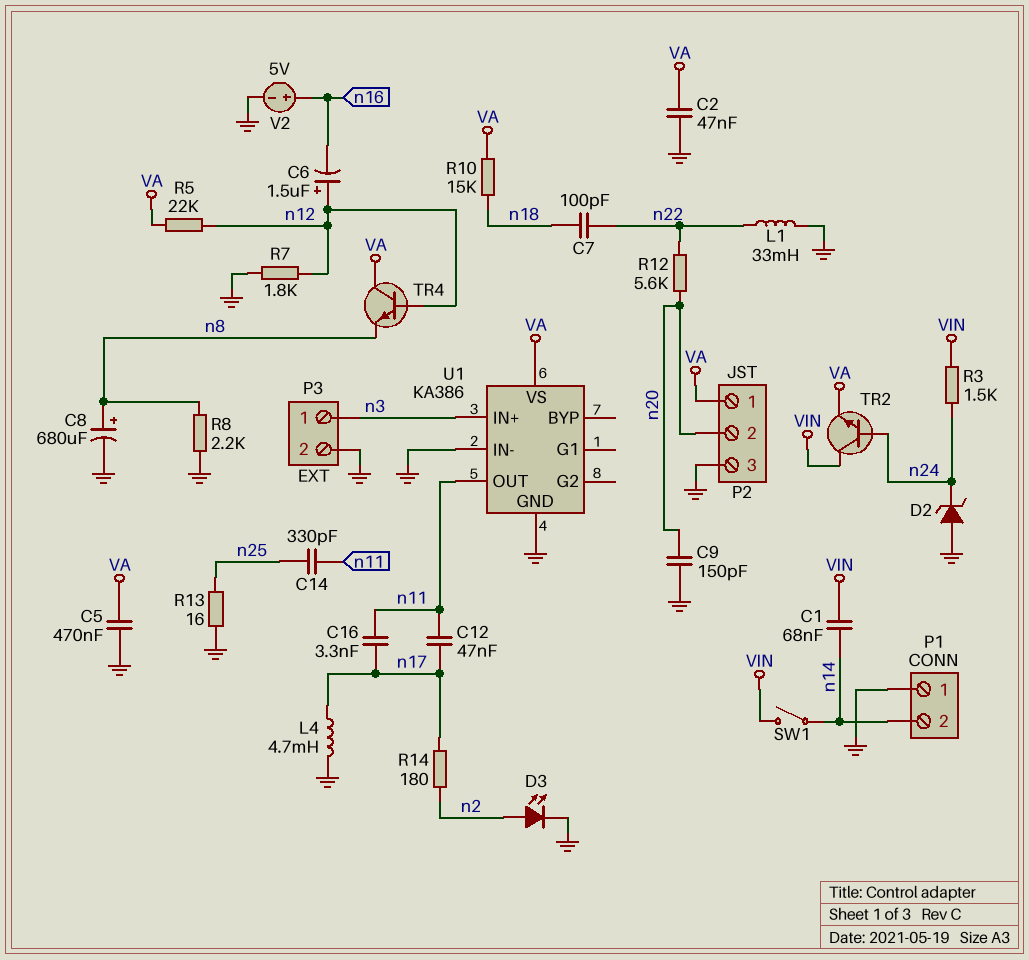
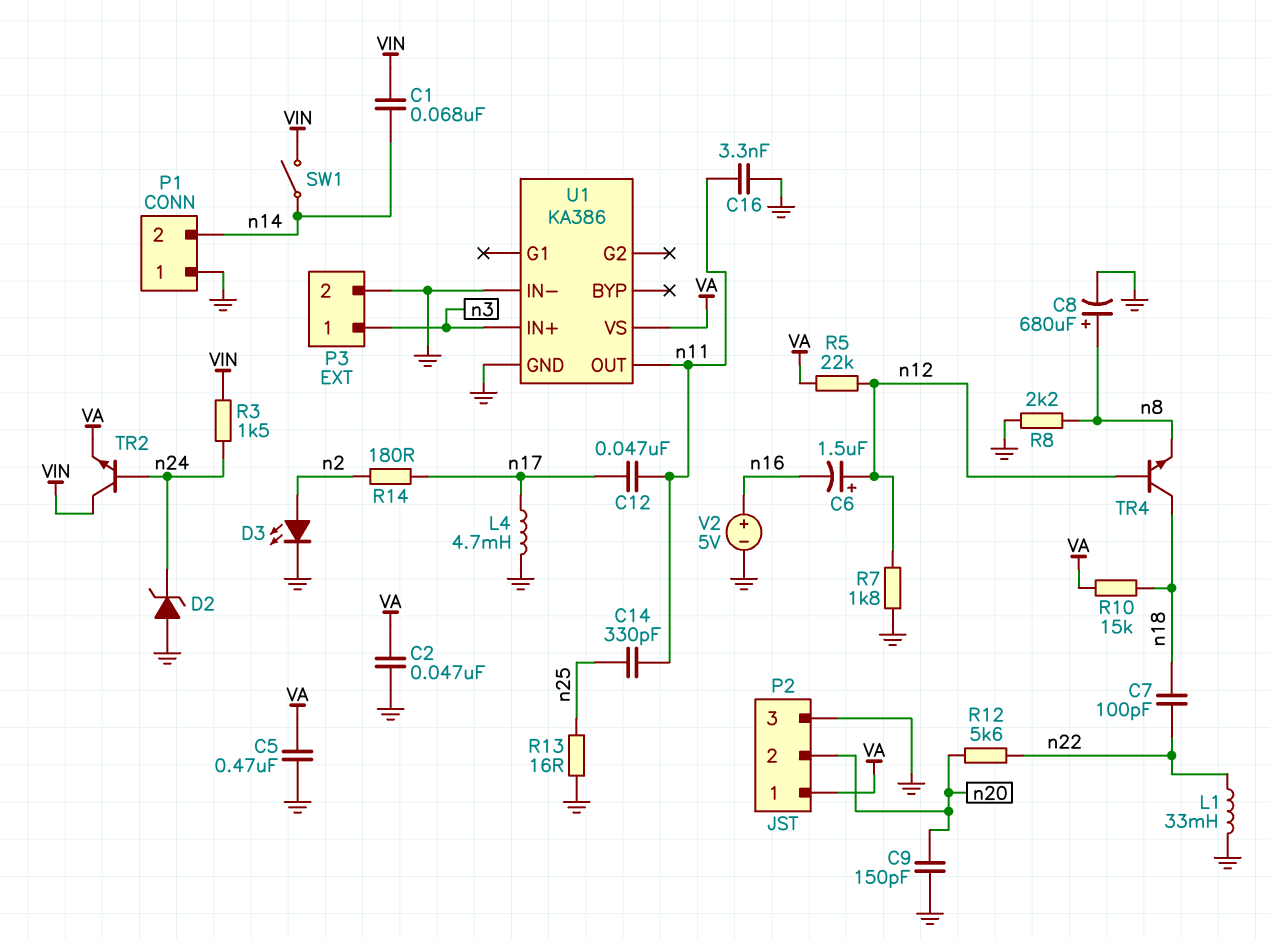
C16: 3.3nF (n11, n17) -> 3.3nF (GND, n11)
TR4: NPN (B n12, C VA, E n8) -> NPN (B n12, C n18, E n8)

